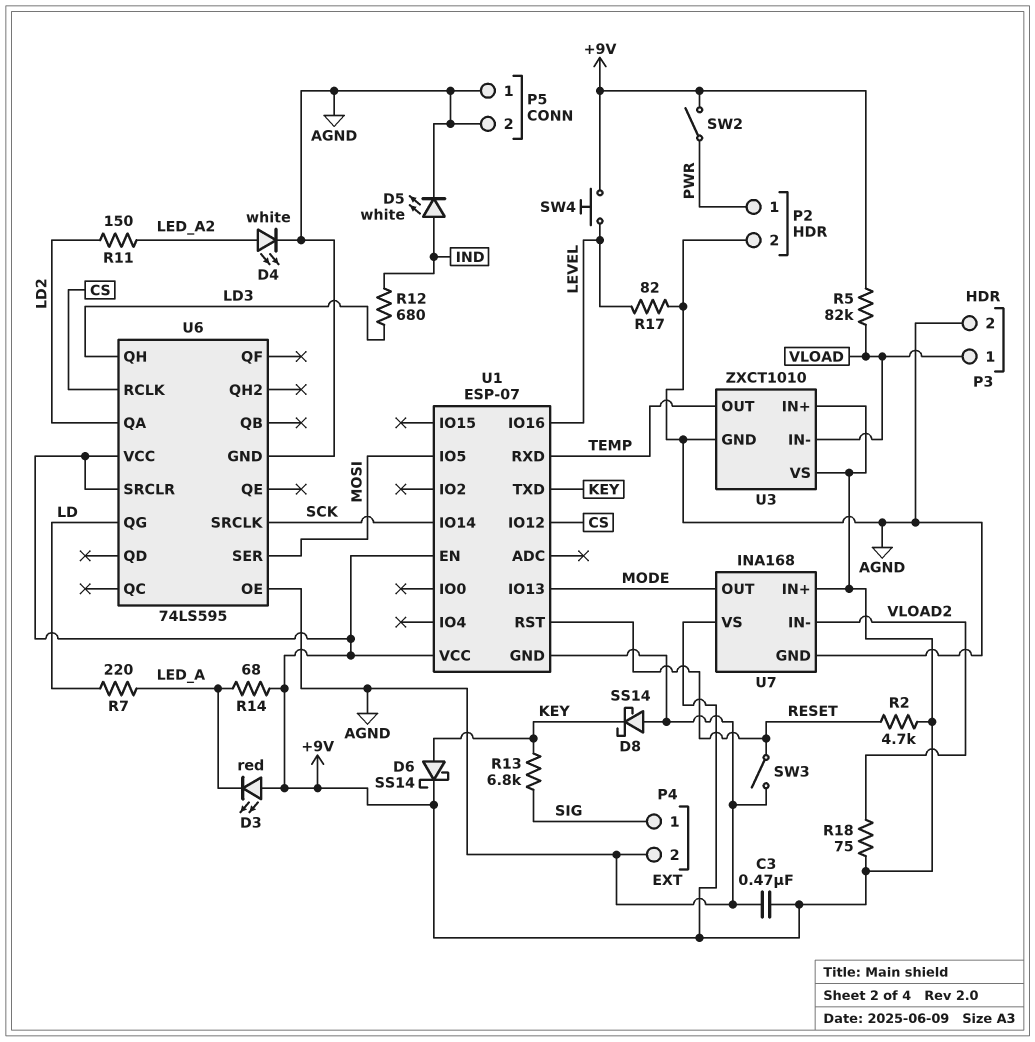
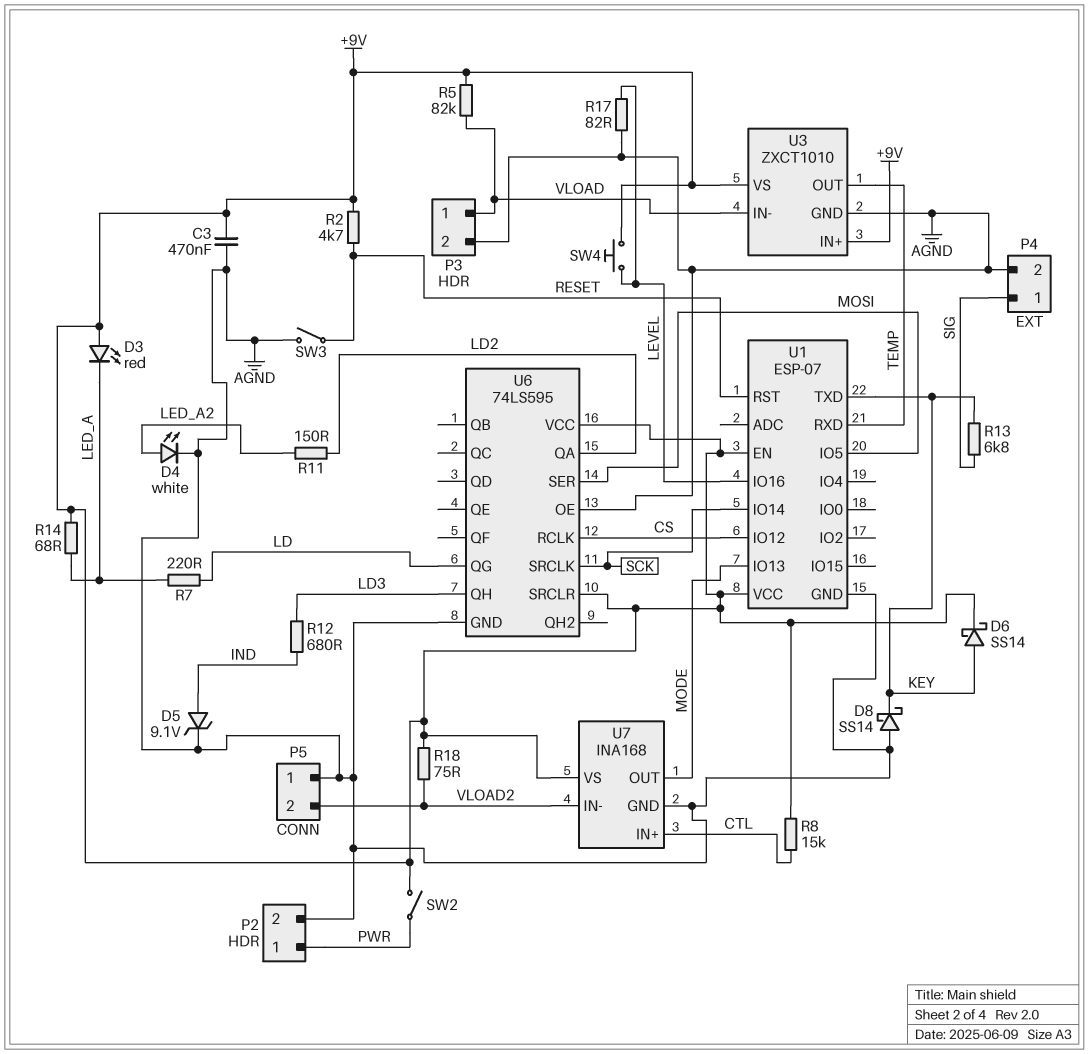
D5: LED white (A IND, K AGND) -> zener 9.1V (A IND, K AGND)
P5 pin 2: AGND -> VLOAD2
R8: none -> 15k (+9V, CTL)
U7 pin IN+: +9V -> CTL

